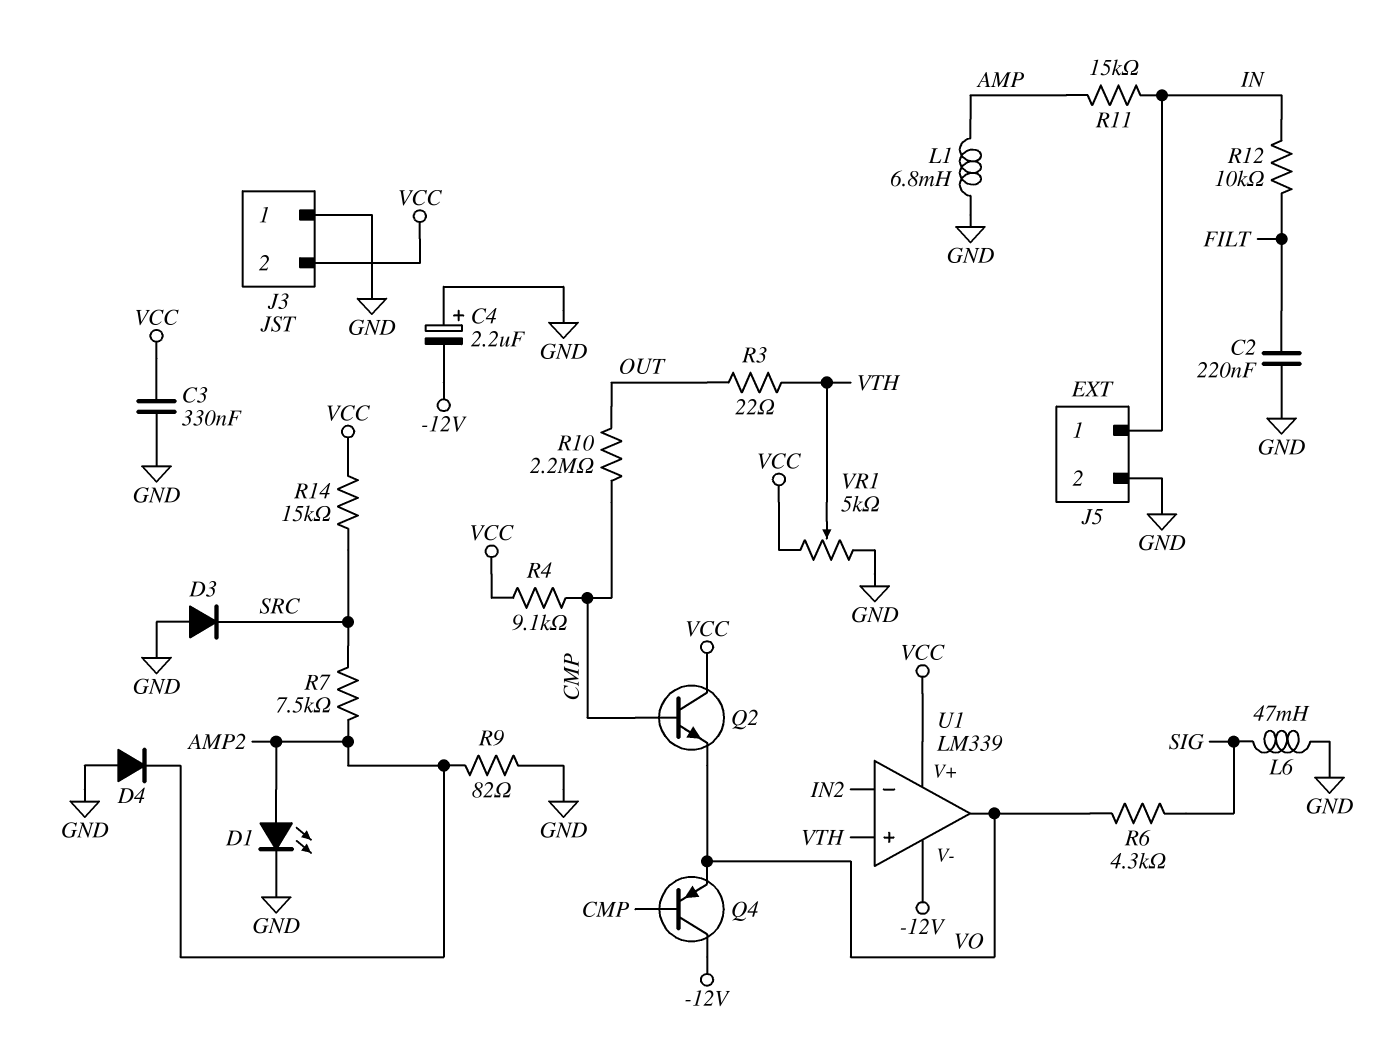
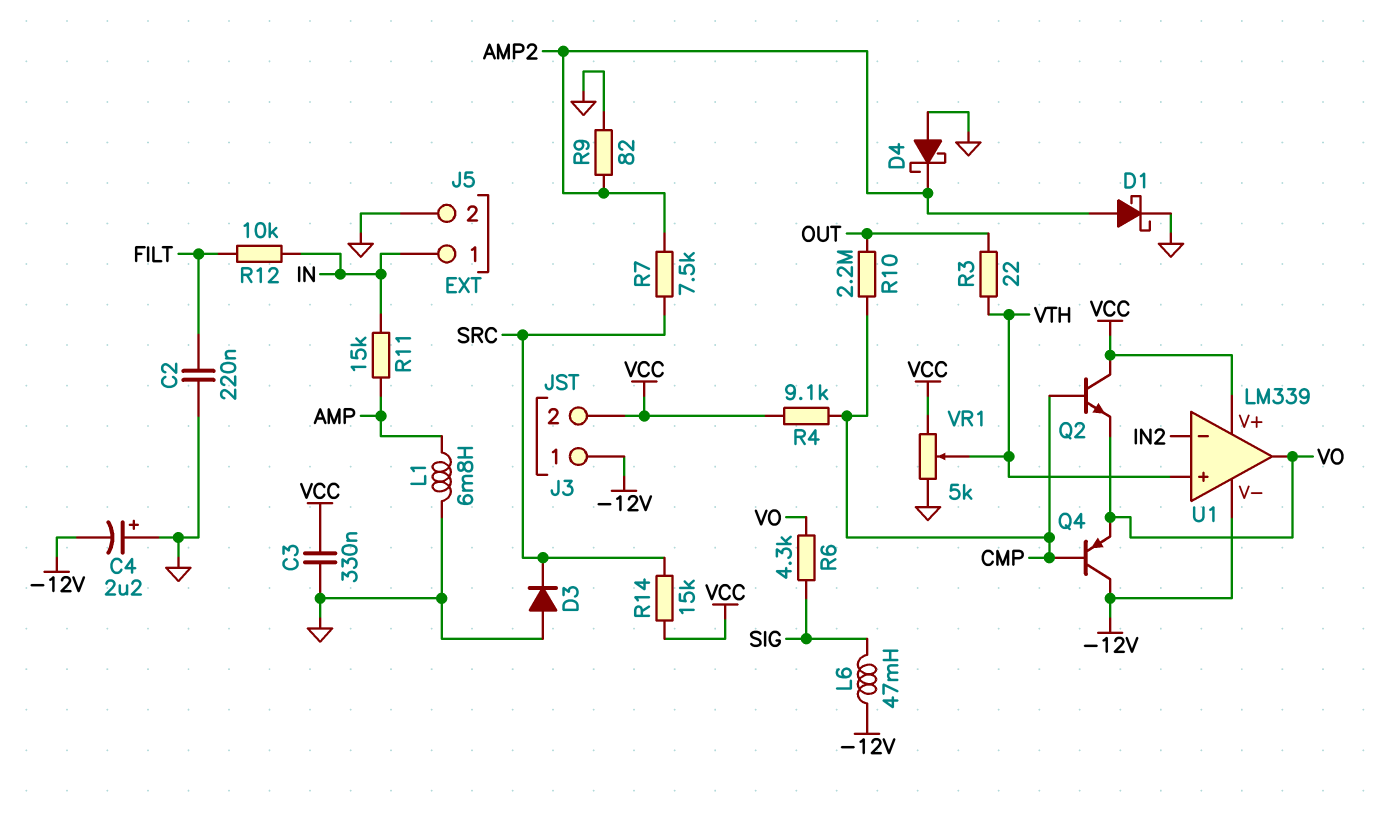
D1: LED (A AMP2, K GND) -> schottky (A AMP2, K GND)
D4: diode (A GND, K AMP2) -> schottky (A GND, K AMP2)
J3 pin 1: GND -> -12V
L6: 47mH (GND, SIG) -> 47mH (-12V, SIG)

